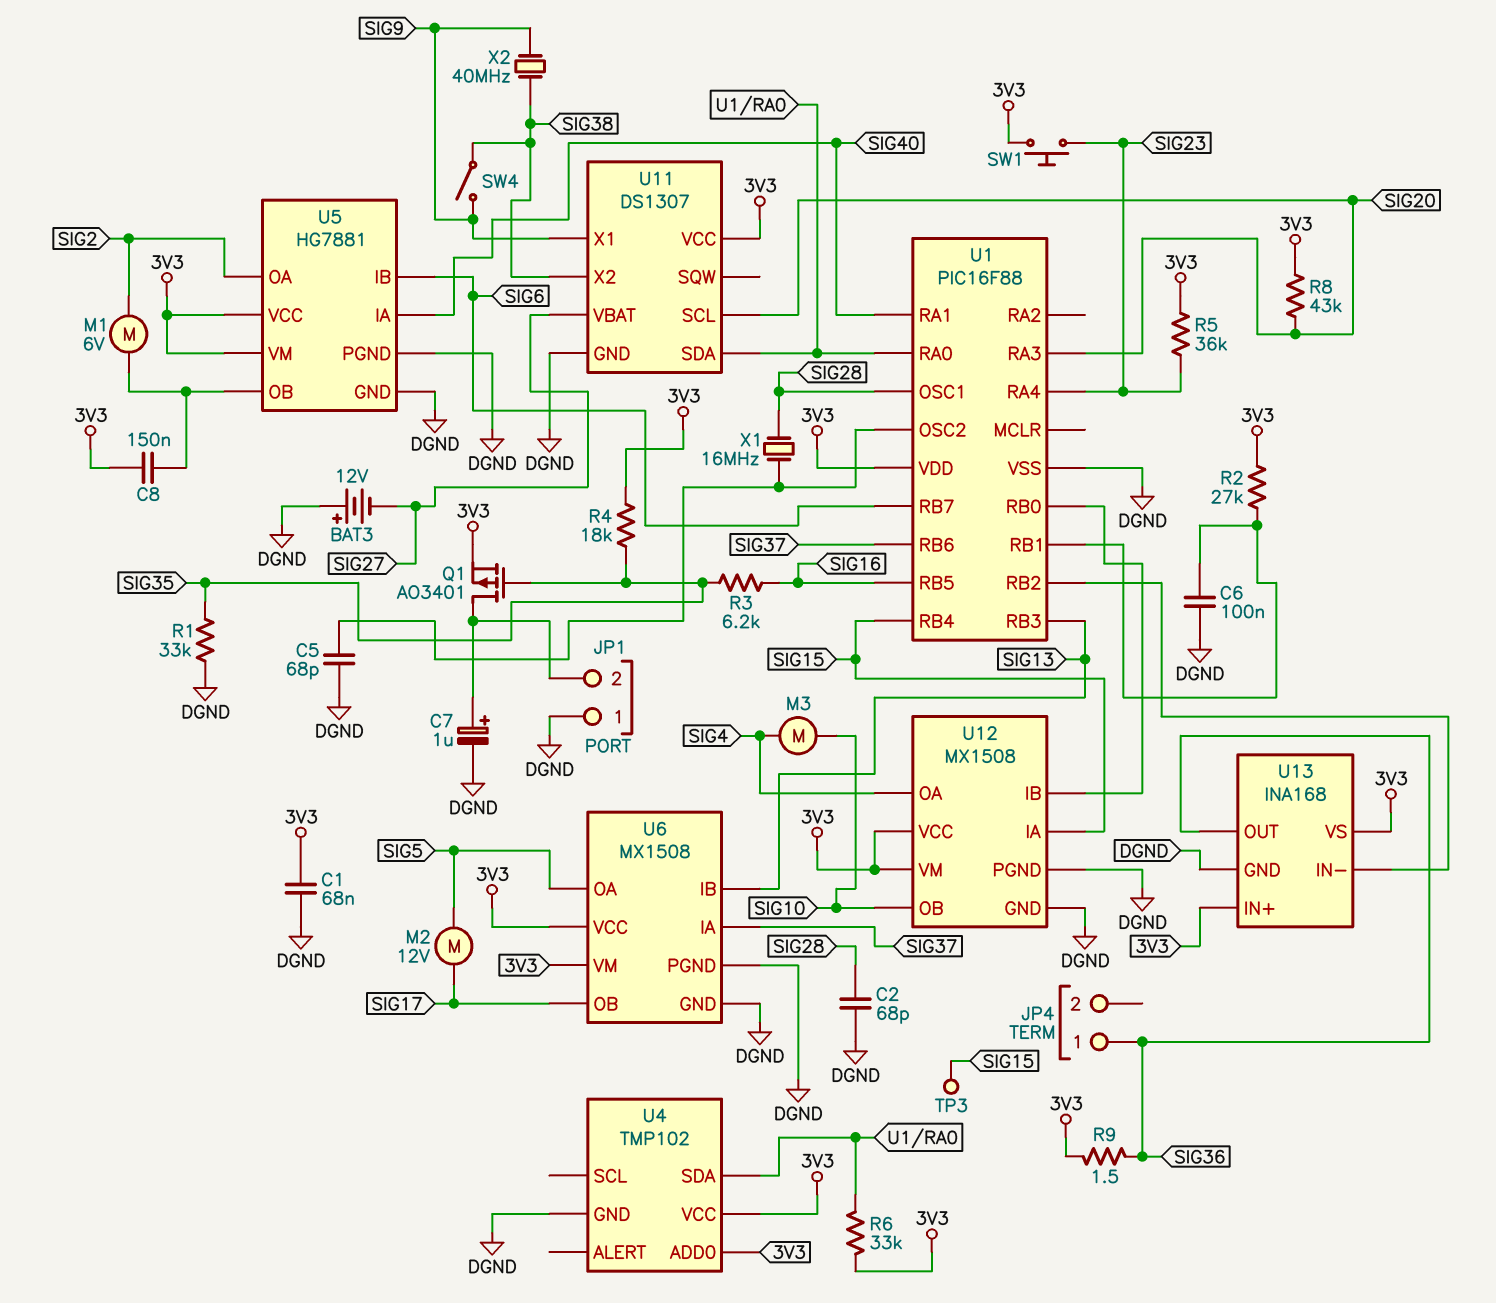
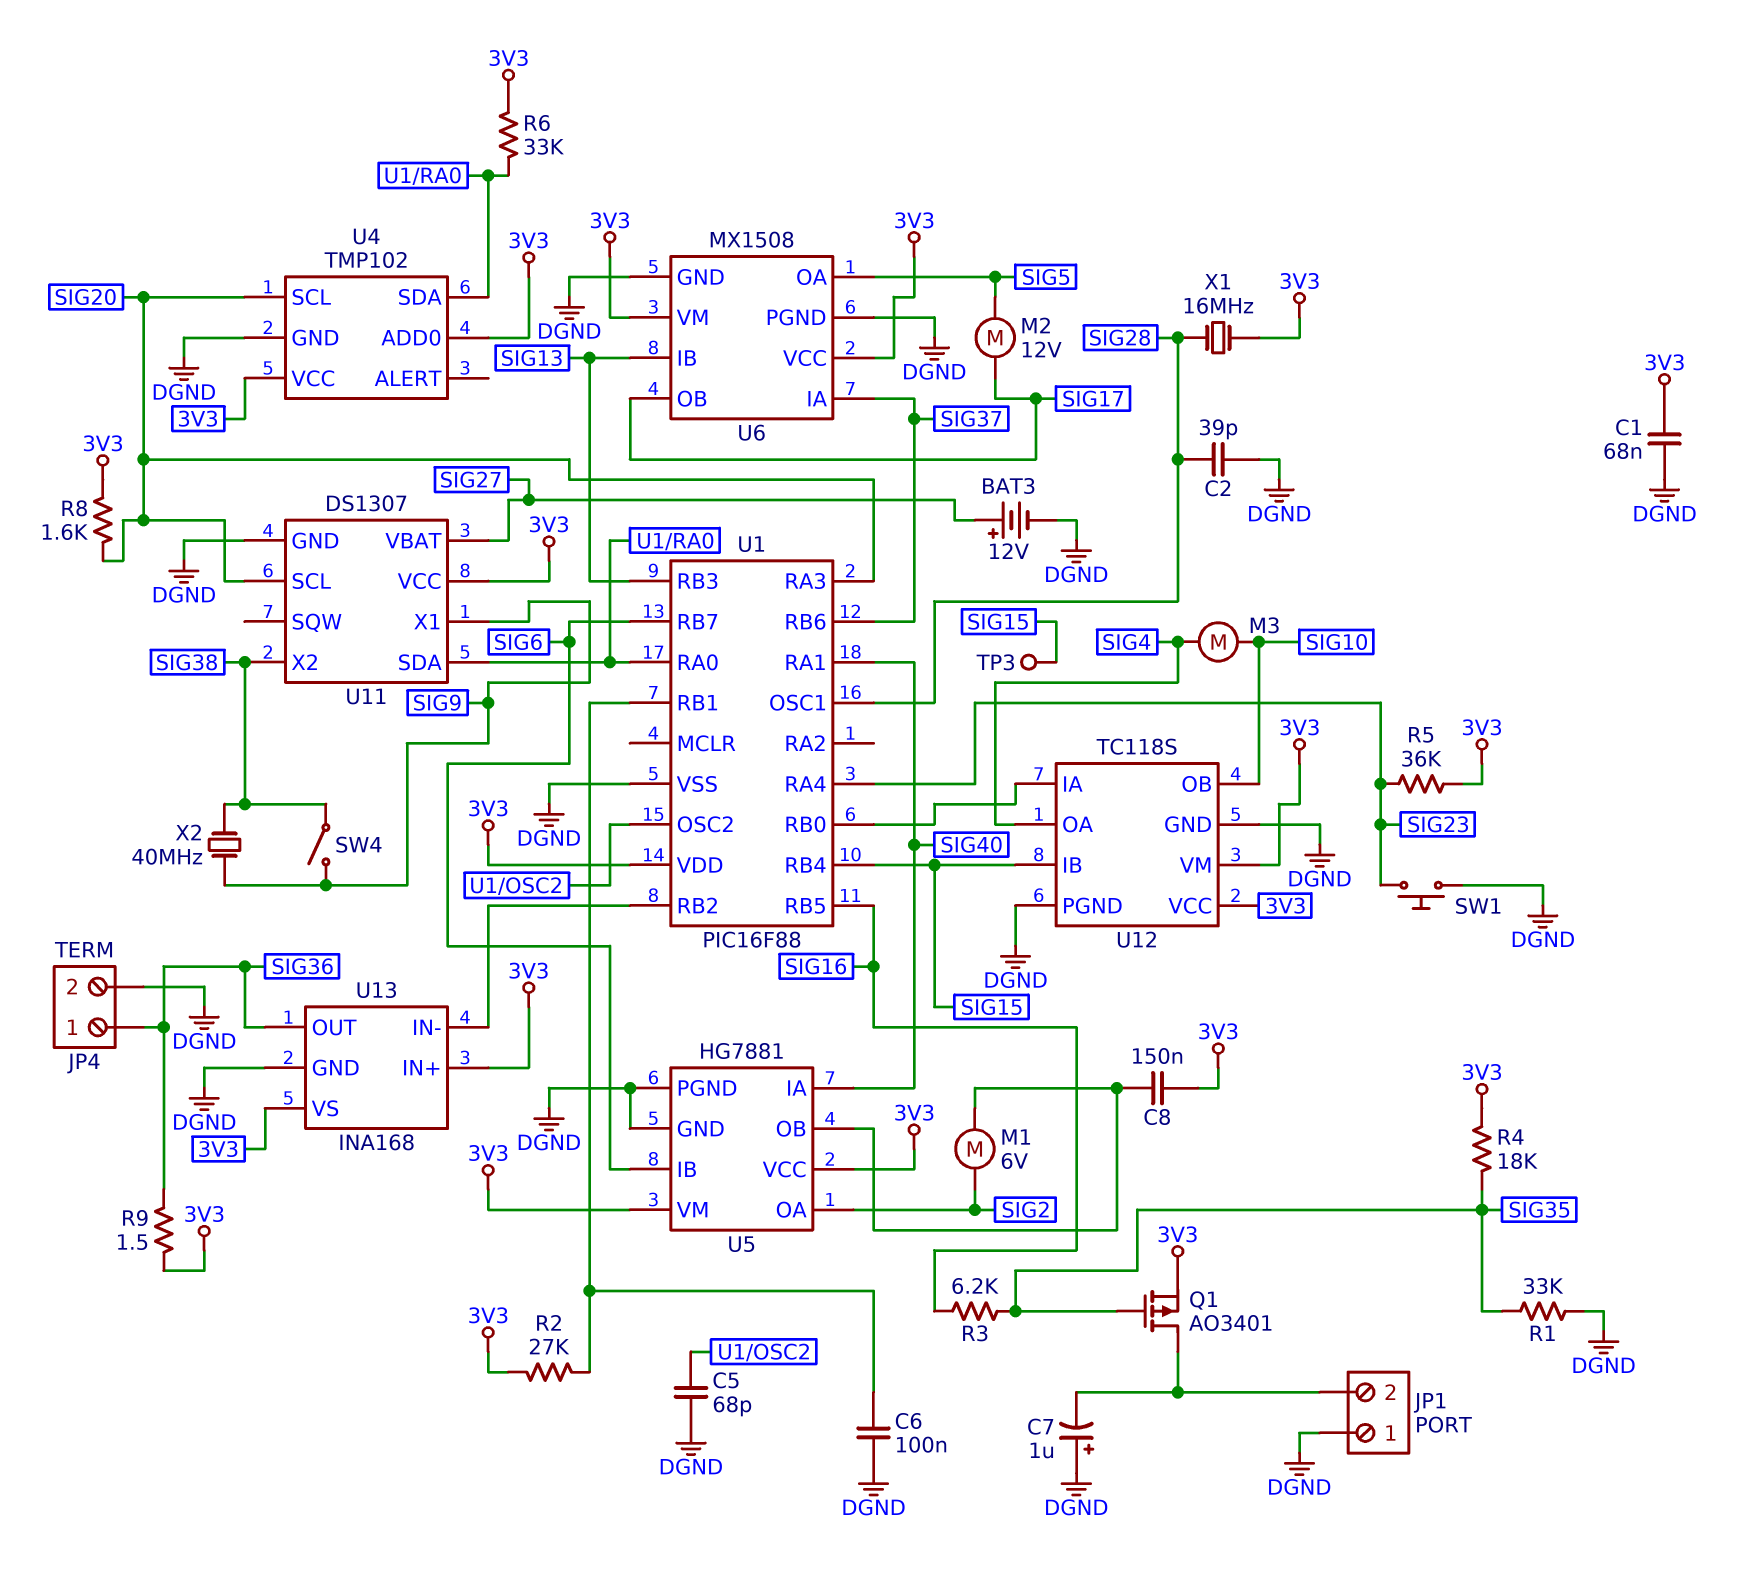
BAT3: 12V (plus DGND, minus SIG27) -> 12V (plus SIG27, minus DGND)
C2: 68pF (DGND, SIG28) -> 39pF (DGND, SIG28)
C7: 1uF (plus JP1/2, minus DGND) -> 1uF (plus DGND, minus JP1/2)
JP4 pin 2: none -> DGND
R8: 43k (3V3, SIG20) -> 1.6k (3V3, SIG20)
SW1: button (3V3, SIG23) -> button (DGND, SIG23)
U4 pin SCL: none -> SIG20
U12: MX1508 -> TC118S
U12 pin IA: SIG15 -> U1/RB0
U12 pin IB: U1/RB0 -> SIG15
X1: 16MHz (SIG28, U1/OSC2) -> 16MHz (3V3, SIG28)

